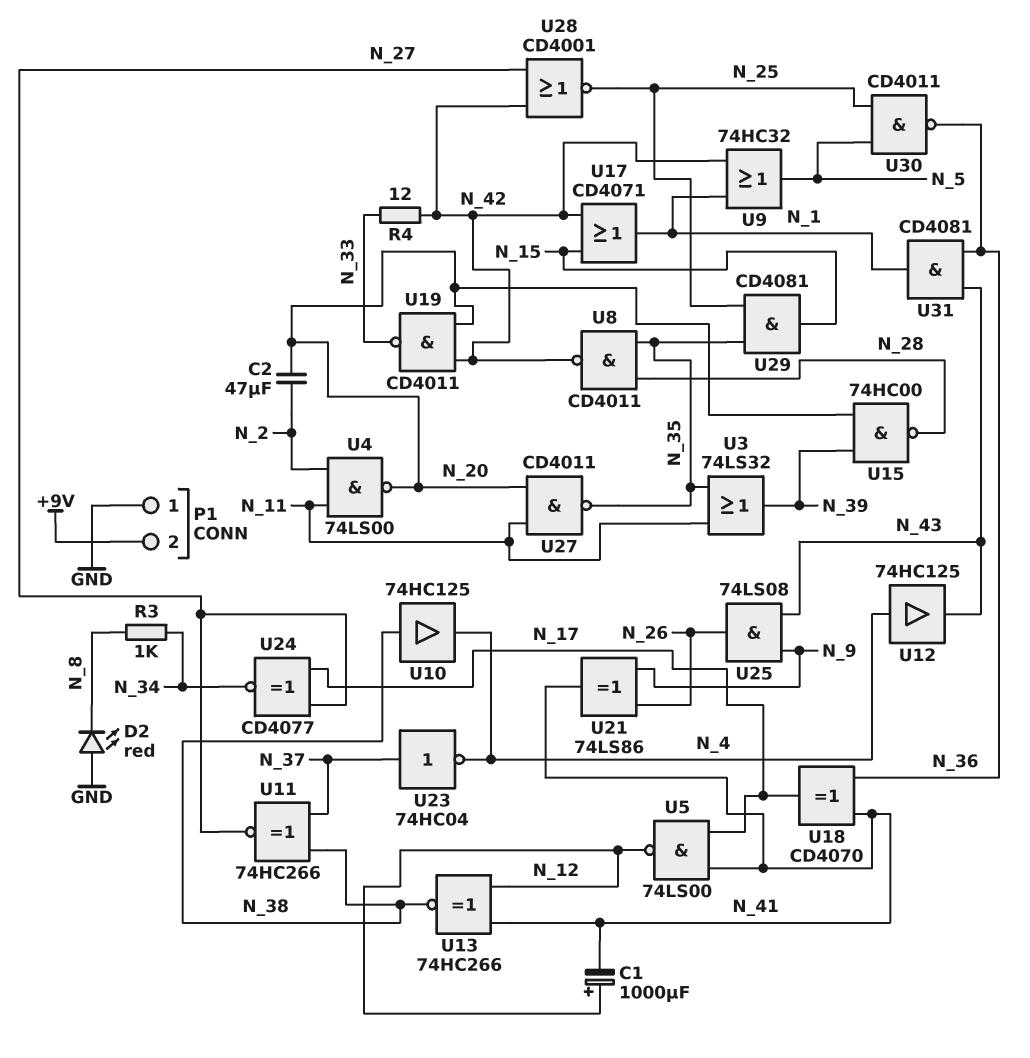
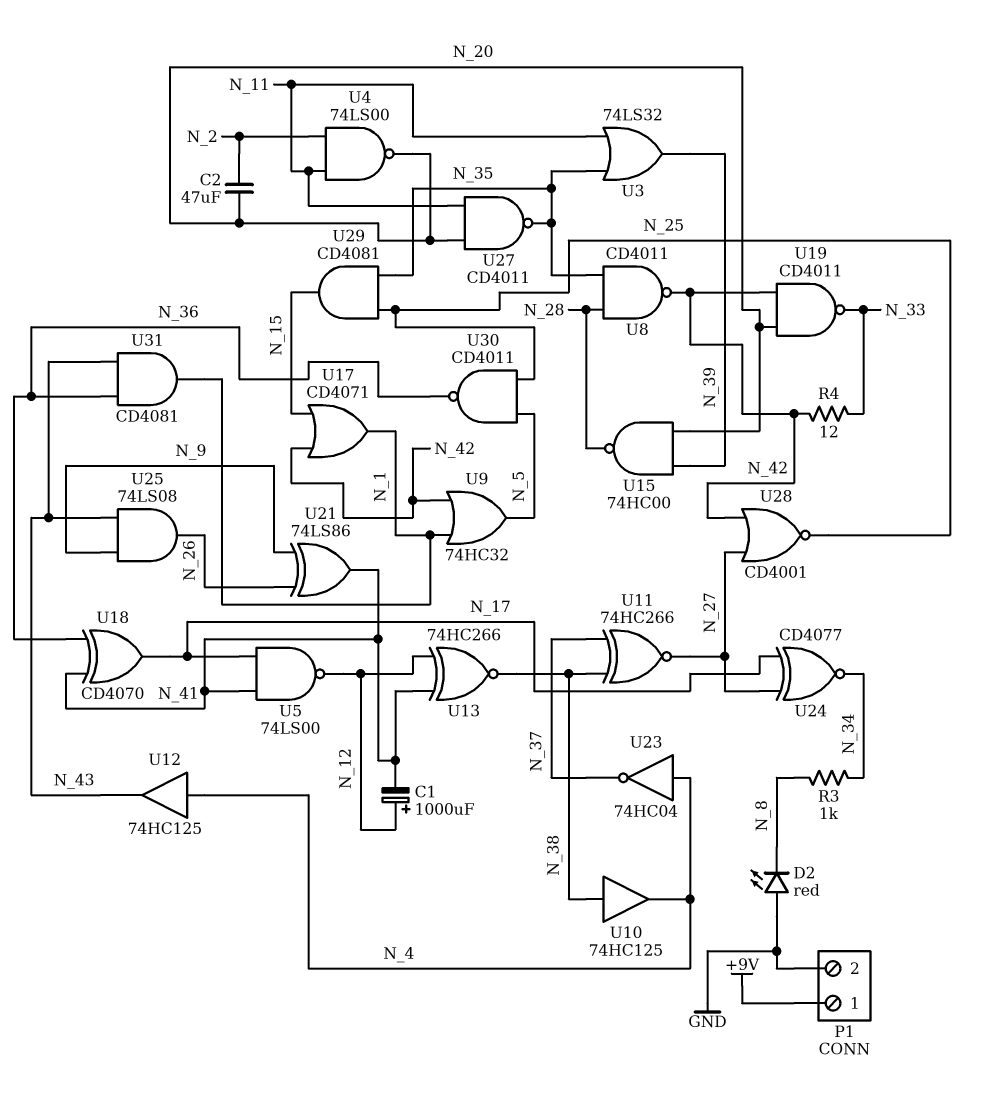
P1 pin 1: GND -> +9V
P1 pin 2: +9V -> GND
U23: NOT 74HC04 (in N_37, out N_4) -> NOT 74HC04 (in N_4, out N_37)

